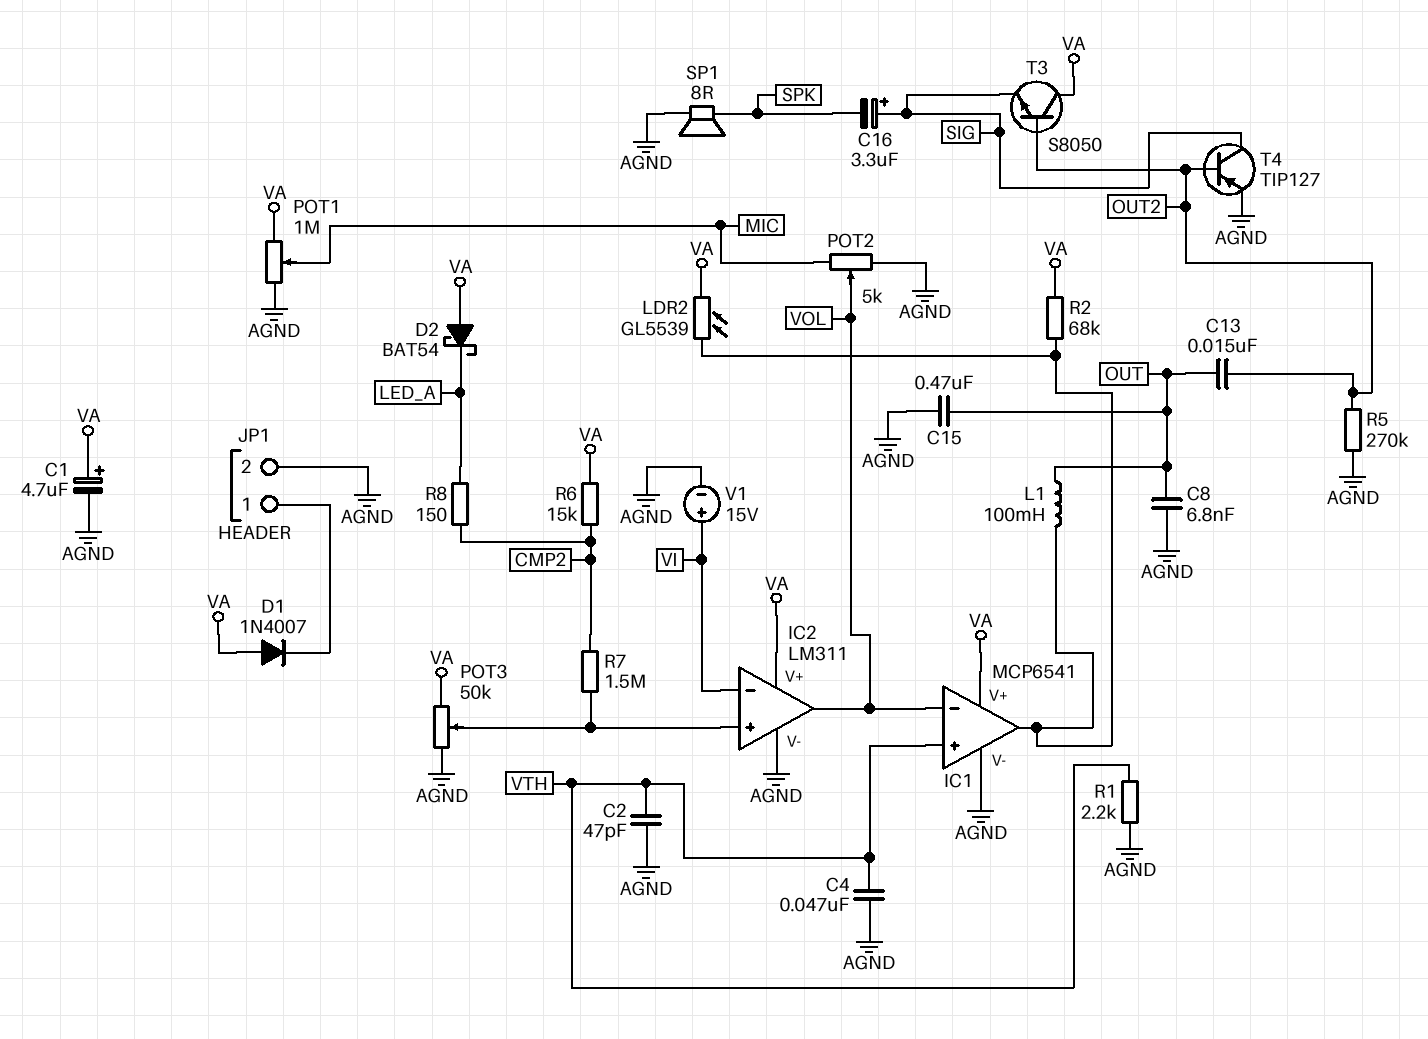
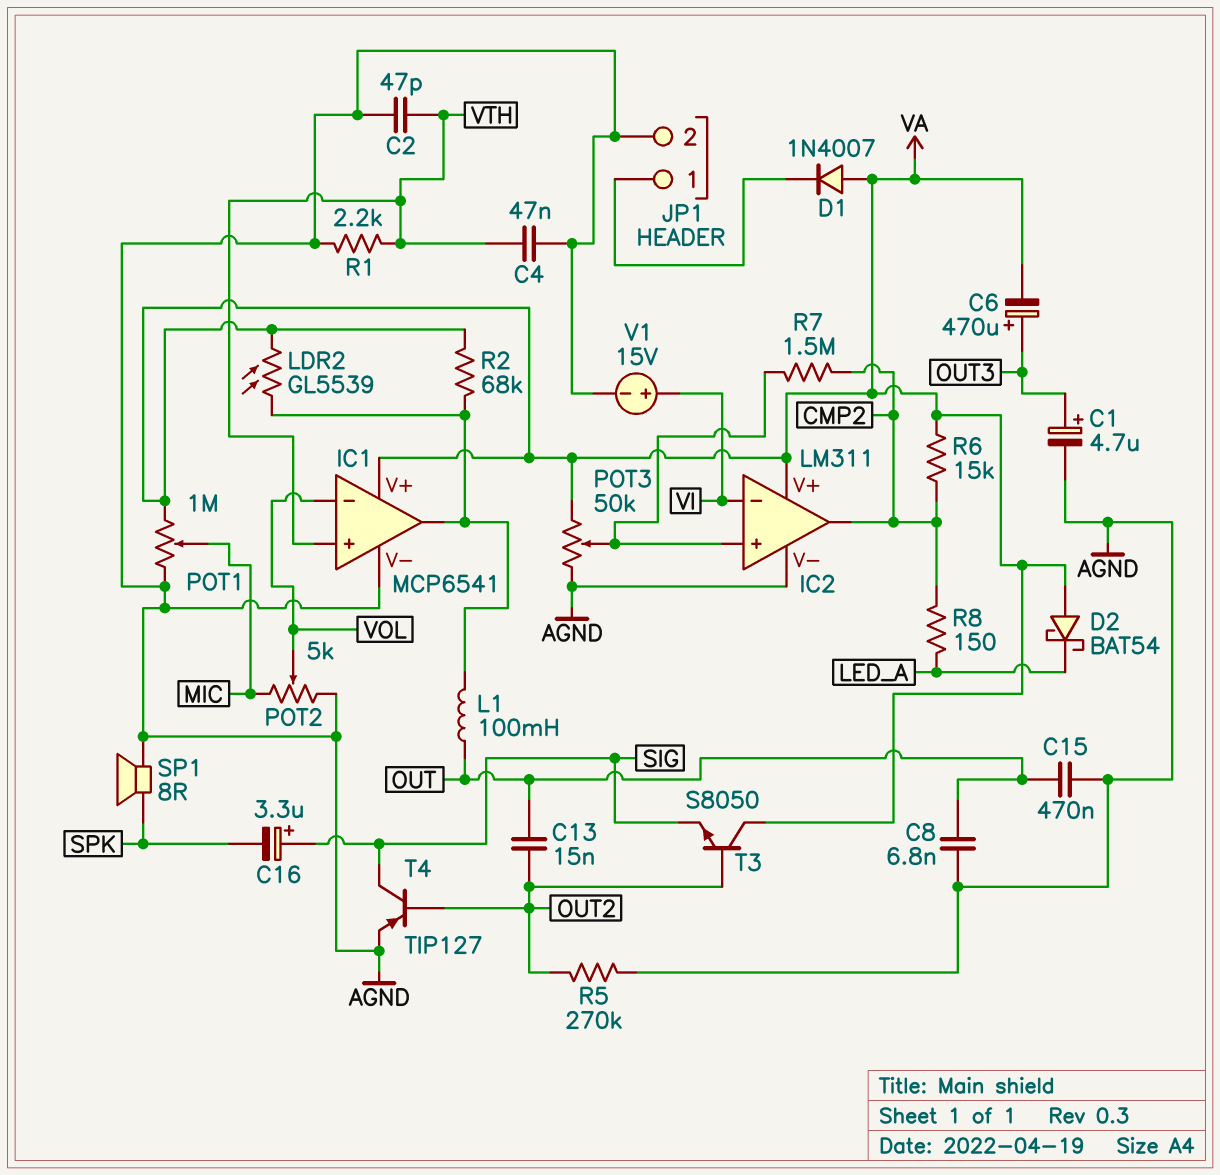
C1: 4.7uF (plus VA, minus AGND) -> 4.7uF (plus OUT3, minus AGND)
C6: none -> 470uF (plus OUT3, minus VA)
IC2 pin out: VOL -> CMP2

